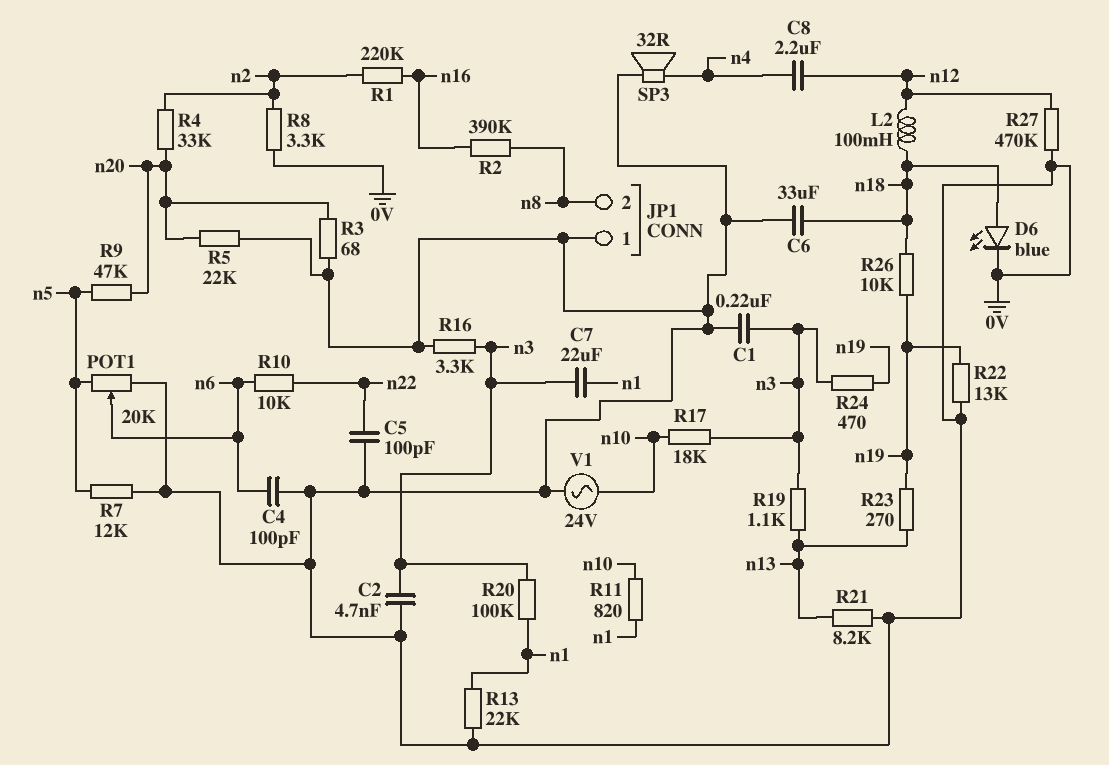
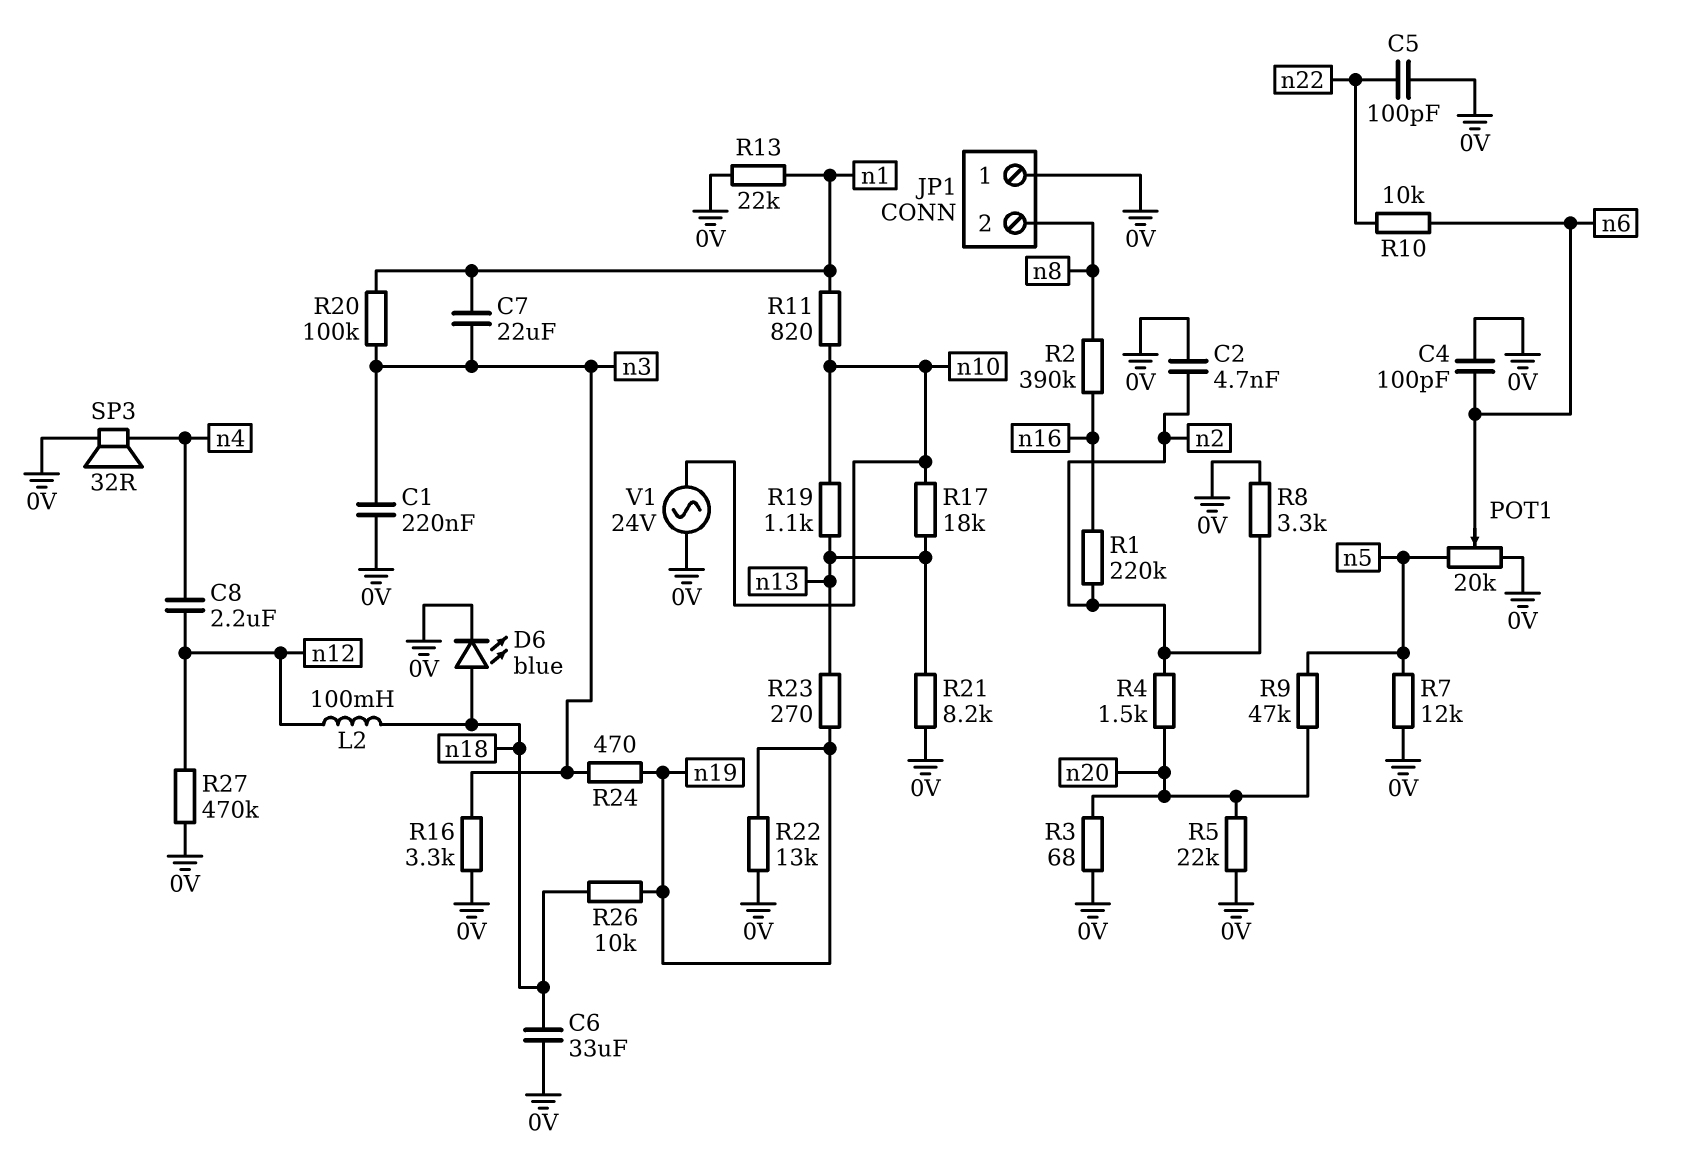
C2: 4.7nF (0V, n3) -> 4.7nF (0V, n2)
R4: 33k (n2, n20) -> 1.5k (n2, n20)
R17: 18k (n3, n10) -> 18k (n10, n13)
R19: 1.1k (n3, n13) -> 1.1k (n10, n13)

